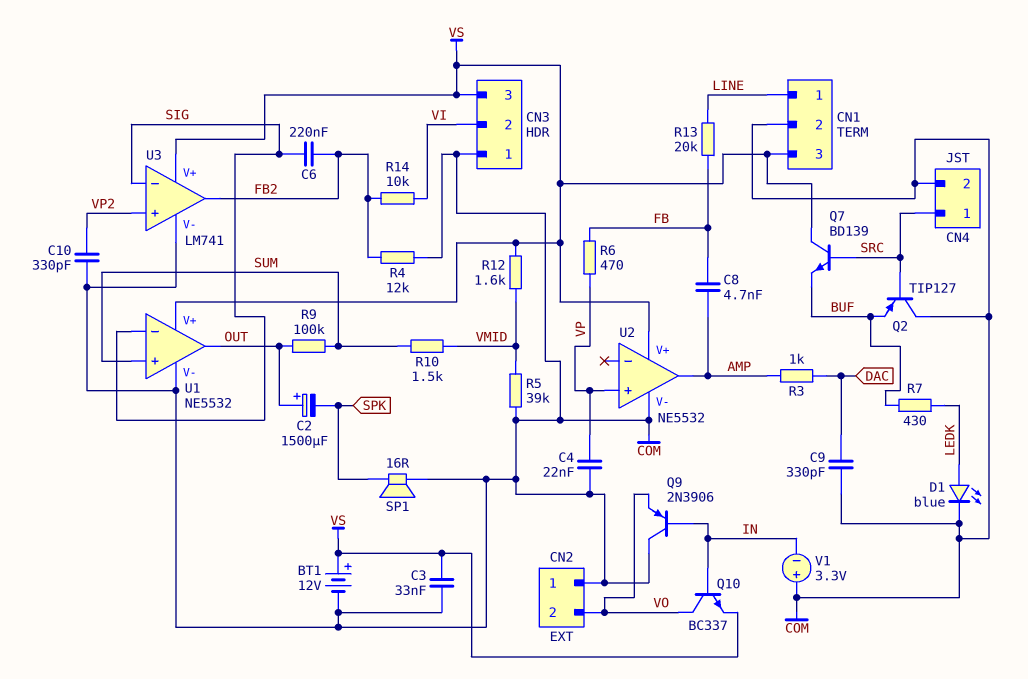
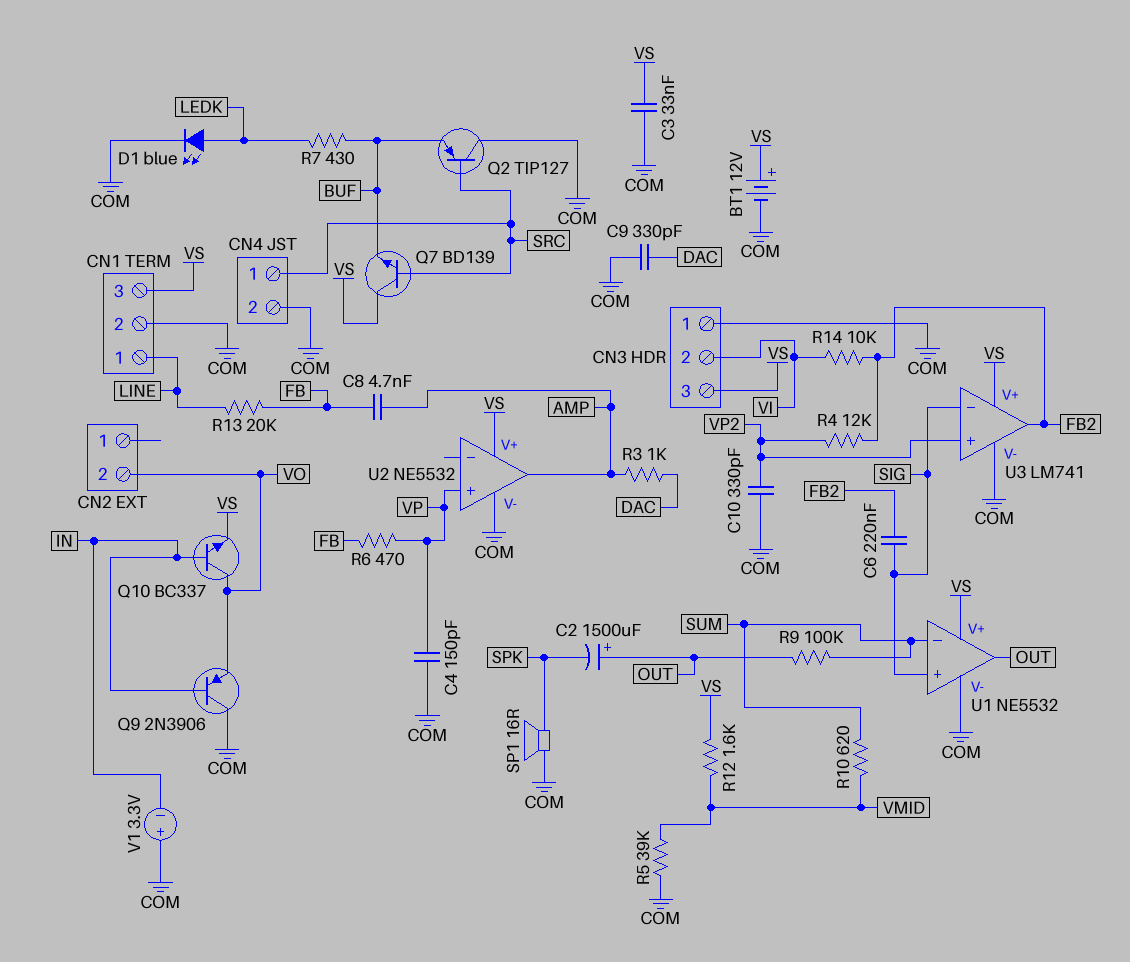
C4: 22nF (COM, VP) -> 150pF (COM, VP)
CN2 pin 1: COM -> none
R4: 12k (COM, FB2) -> 12k (FB2, VP2)
R10: 1.5k (SUM, VMID) -> 620 (SUM, VMID)
U1 pin in+: SUM -> SIG
U1 pin in-: SIG -> SUM

